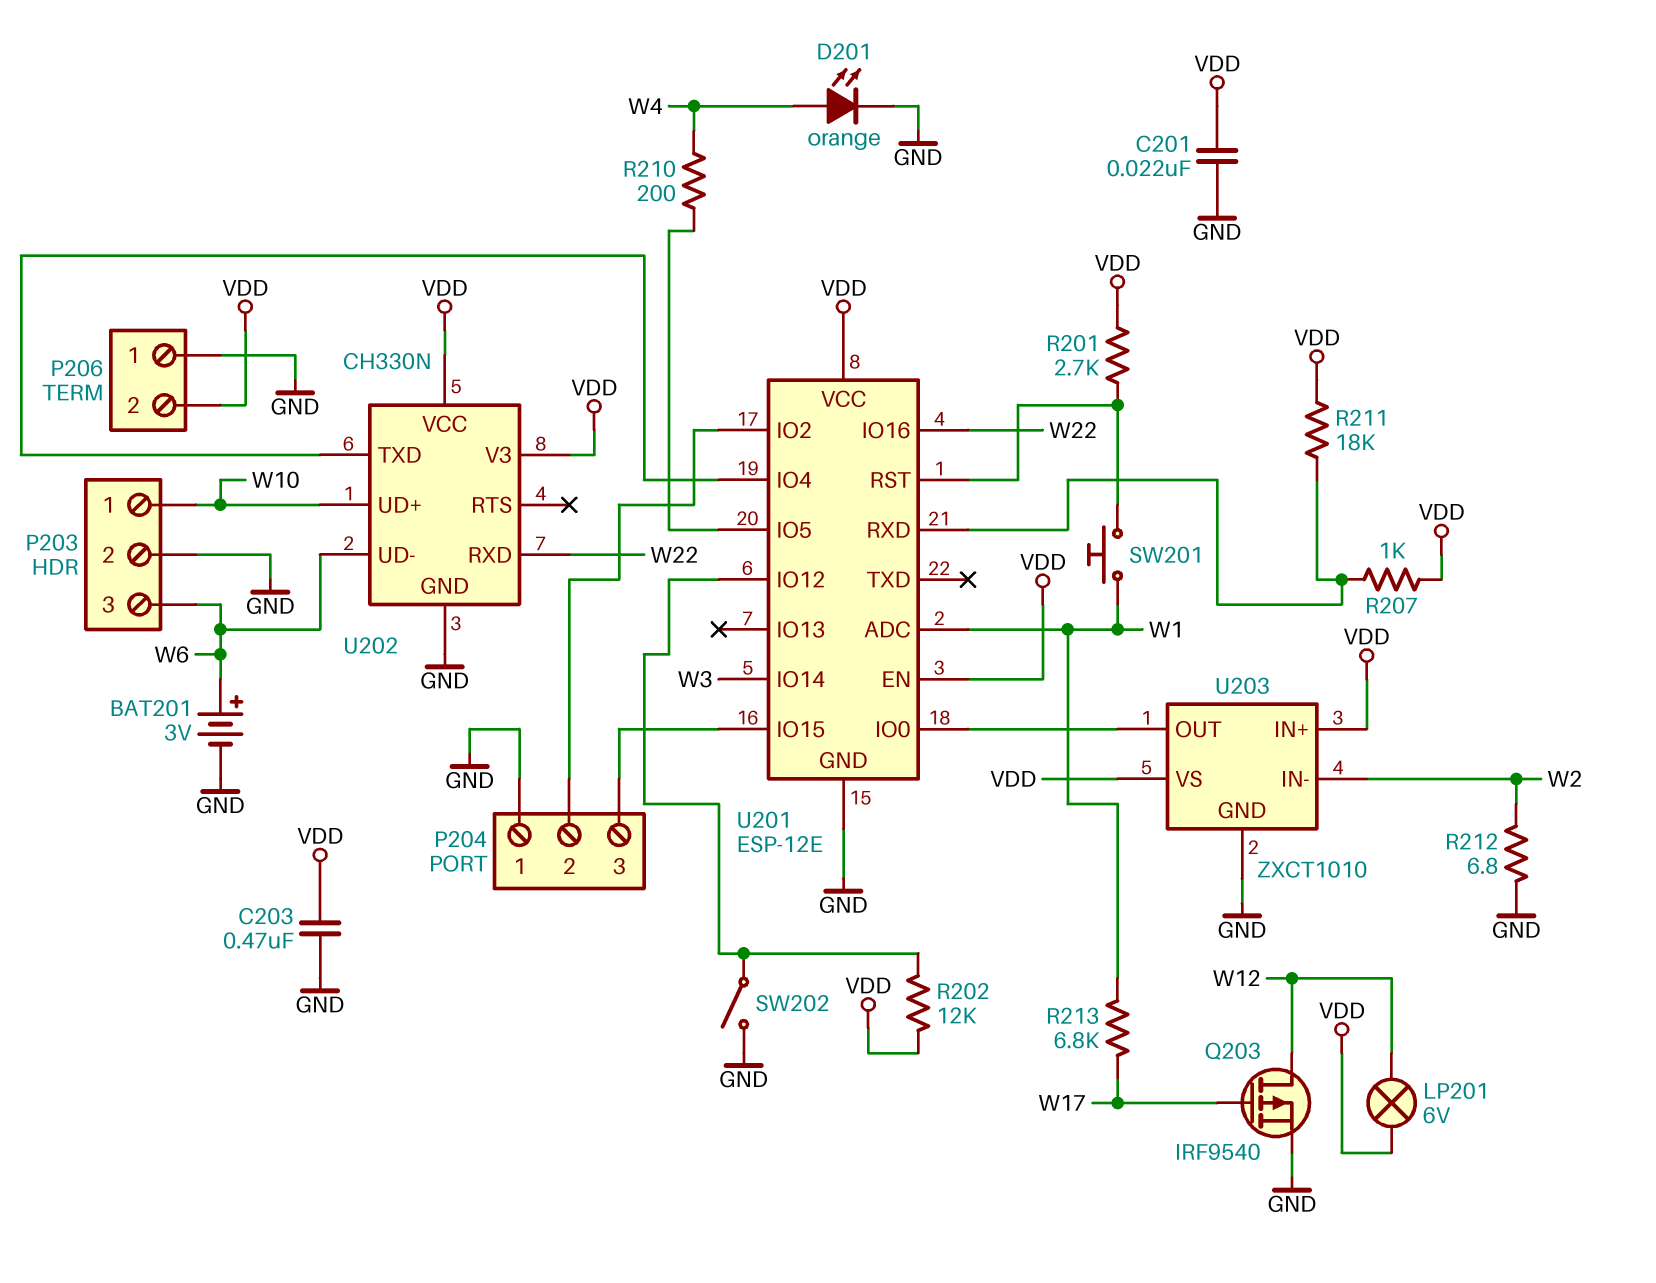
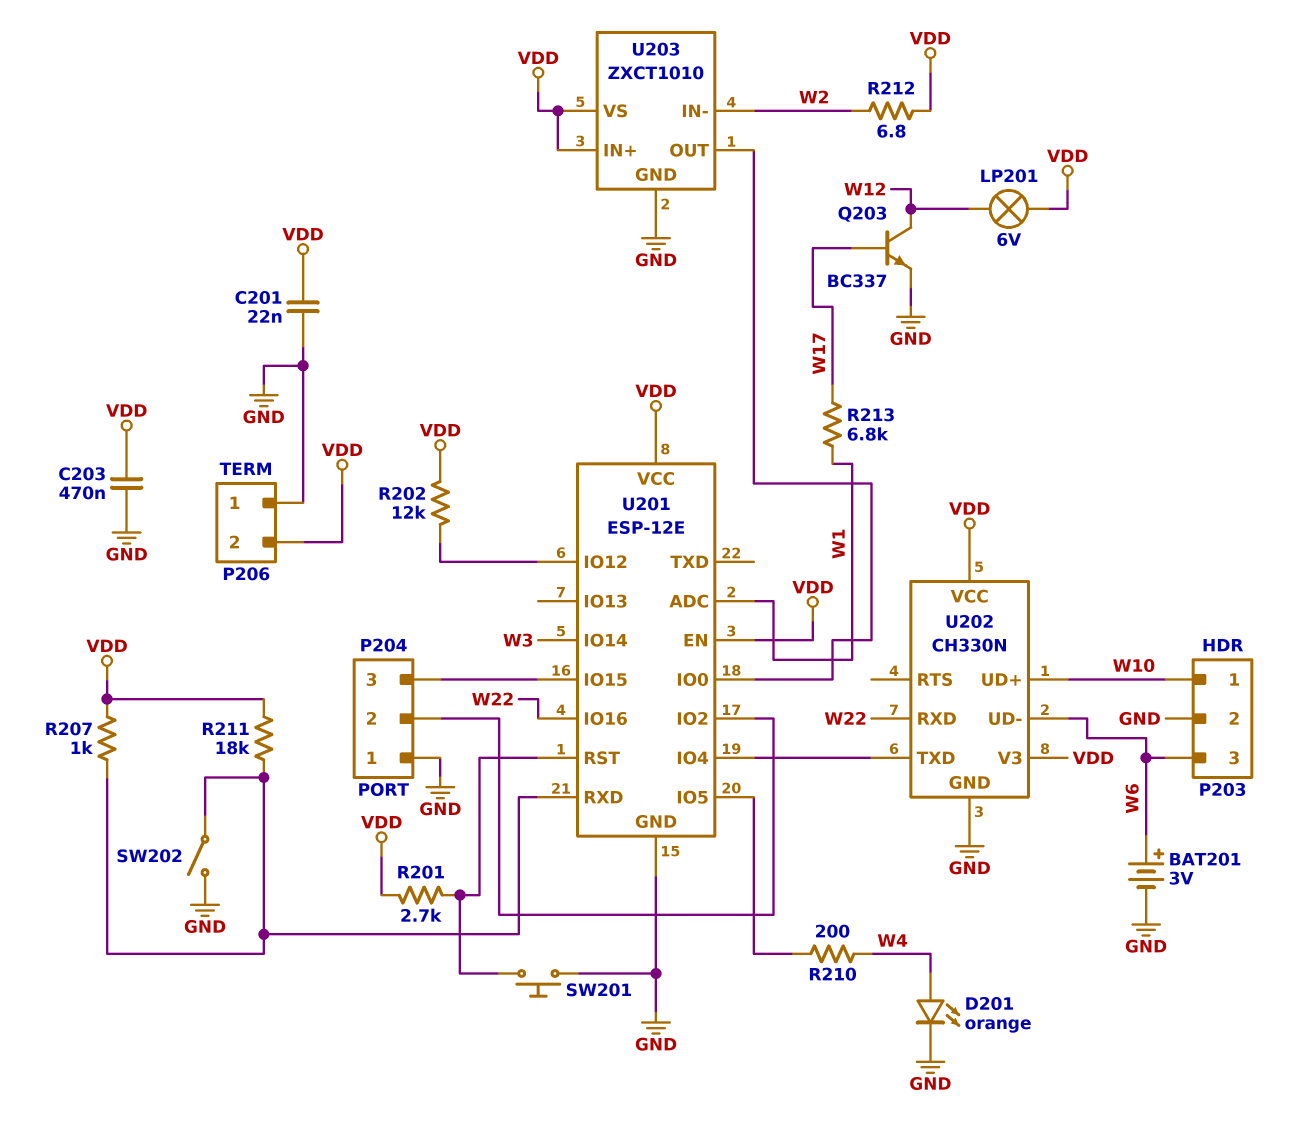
Q203: PMOS IRF9540 (G W17, D W12, S GND) -> NPN BC337 (B W17, C W12, E GND)
R212: 6.8 (GND, W2) -> 6.8 (VDD, W2)
SW201: button (U201/RST, W1) -> button (GND, U201/RST)
SW202: switch (GND, U201/IO12) -> switch (GND, U201/RXD)

